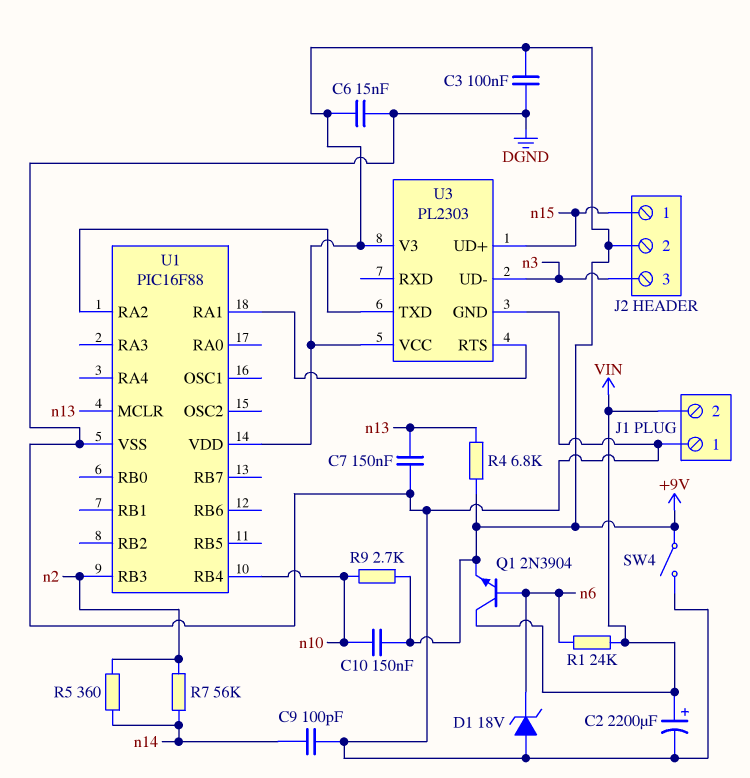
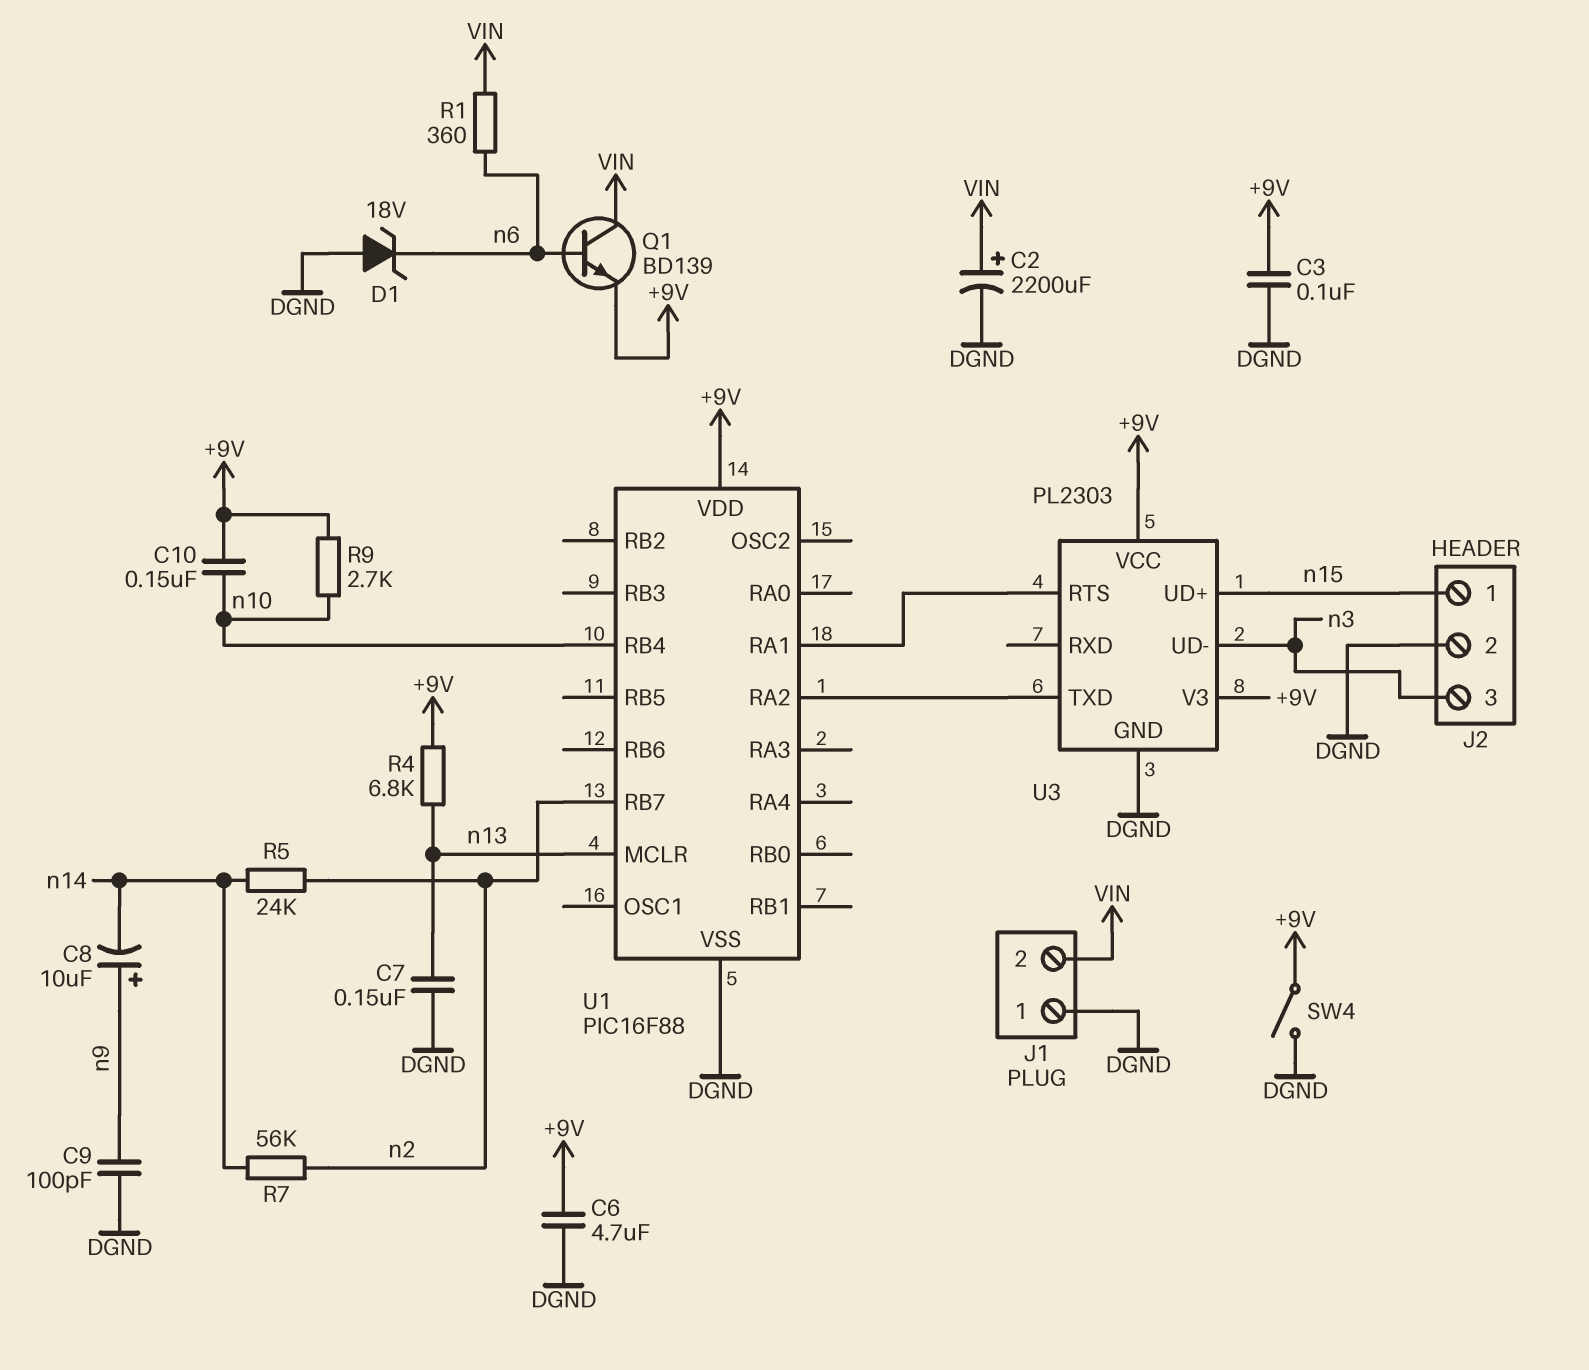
C6: 15nF (+9V, DGND) -> 4.7uF (+9V, DGND)
C8: none -> 10uF (plus n9, minus n14)
C9: 100pF (DGND, n14) -> 100pF (DGND, n9)
J2 pin 2: +9V -> DGND
Q1: NPN 2N3904 (B n6, C VIN, E +9V) -> NPN BD139 (B n6, C VIN, E +9V)
R1: 24k (VIN, n6) -> 360 (VIN, n6)
R5: 360 (n2, n14) -> 24k (n2, n14)
U1 pin RB3: n2 -> none
U1 pin RB7: none -> n2

